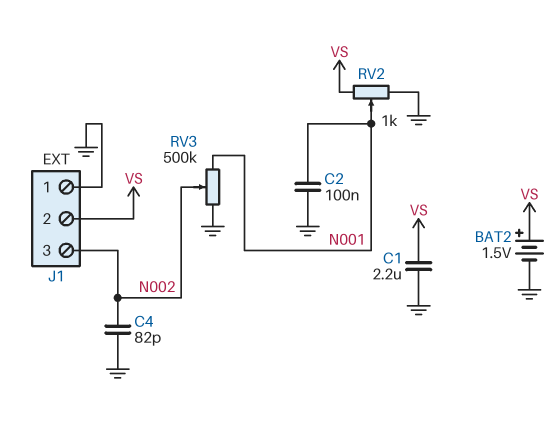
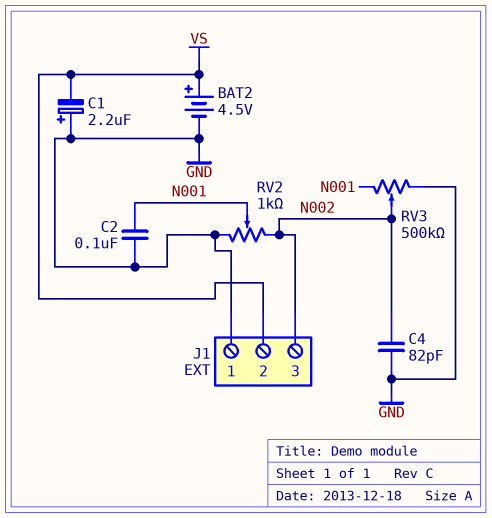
BAT2: 1.5V (plus VS, minus GND) -> 4.5V (plus VS, minus GND)
C1: 2.2uF (GND, VS) -> 2.2uF (plus GND, minus VS)
RV2: 1k (GND, VS, wiper N001) -> 1k (GND, N002, wiper N001)

